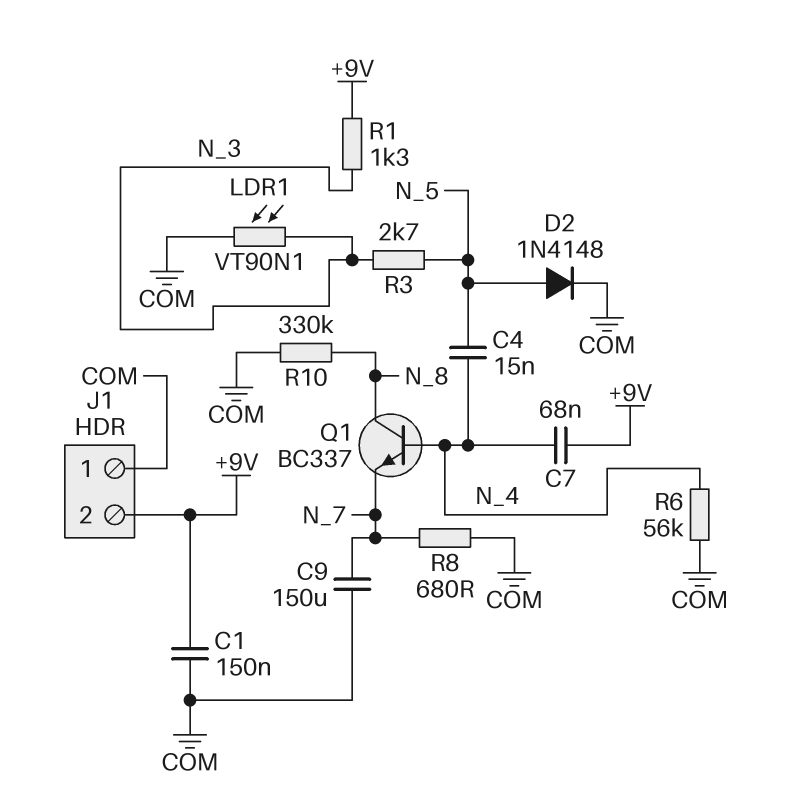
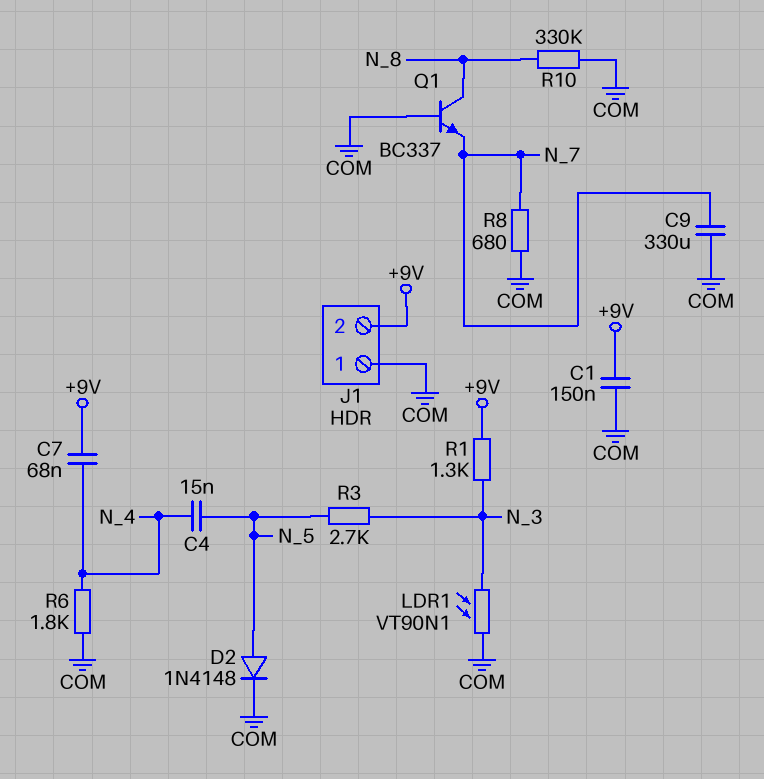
C9: 150uF (COM, N_7) -> 330uF (COM, N_7)
Q1: NPN BC337 (B N_4, C N_8, E N_7) -> NPN BC337 (B COM, C N_8, E N_7)
R6: 56k (COM, N_4) -> 1.8k (COM, N_4)

